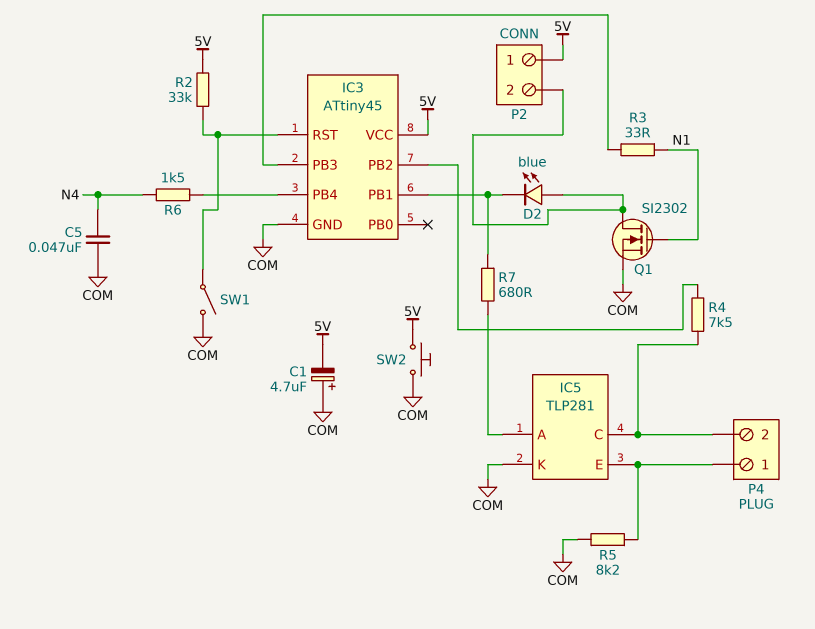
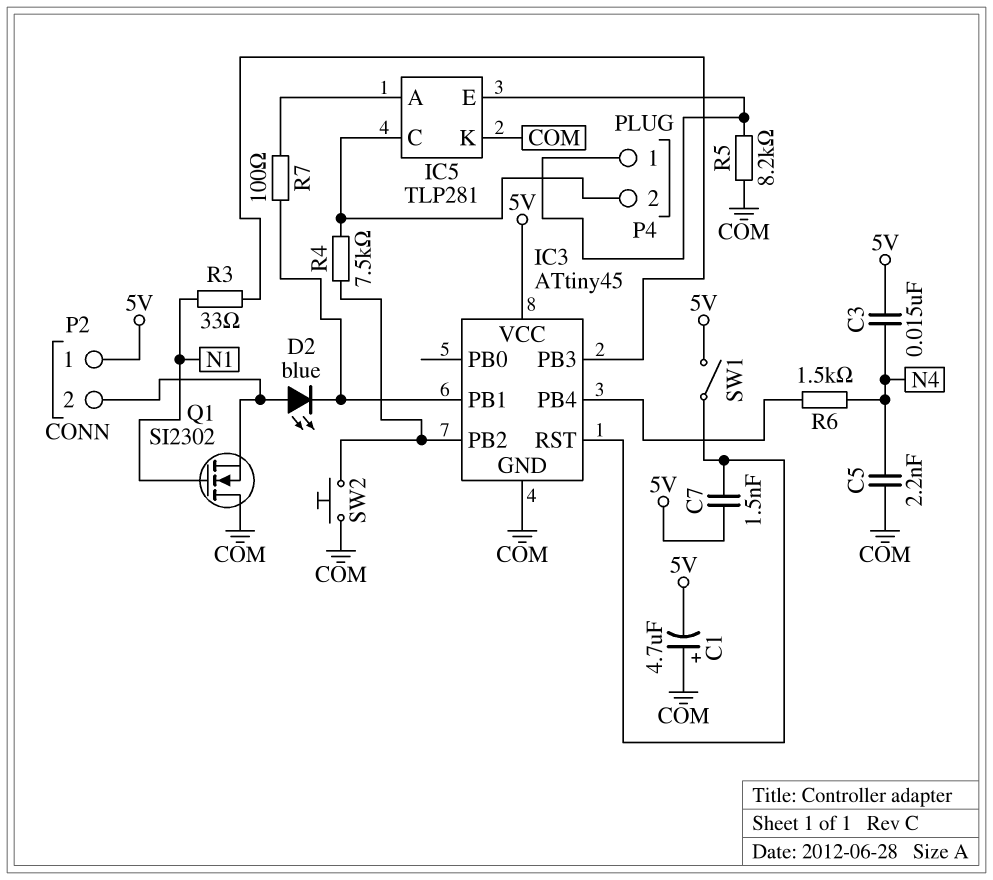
C3: none -> 15nF (5V, N4)
C5: 47nF (COM, N4) -> 2.2nF (COM, N4)
C7: none -> 1.5nF (5V, IC3/RST)
Q1: NMOS SI2302 (G N1, D P2/2, S COM) -> NMOS SI2302 (G N1, D COM, S P2/2)
R2: 33k (5V, IC3/RST) -> none
R7: 680 (IC3/PB1, IC5/A) -> 100 (IC3/PB1, IC5/A)
SW1: switch (COM, IC3/RST) -> switch (5V, IC3/RST)
SW2: button (5V, COM) -> button (COM, IC3/PB2)

